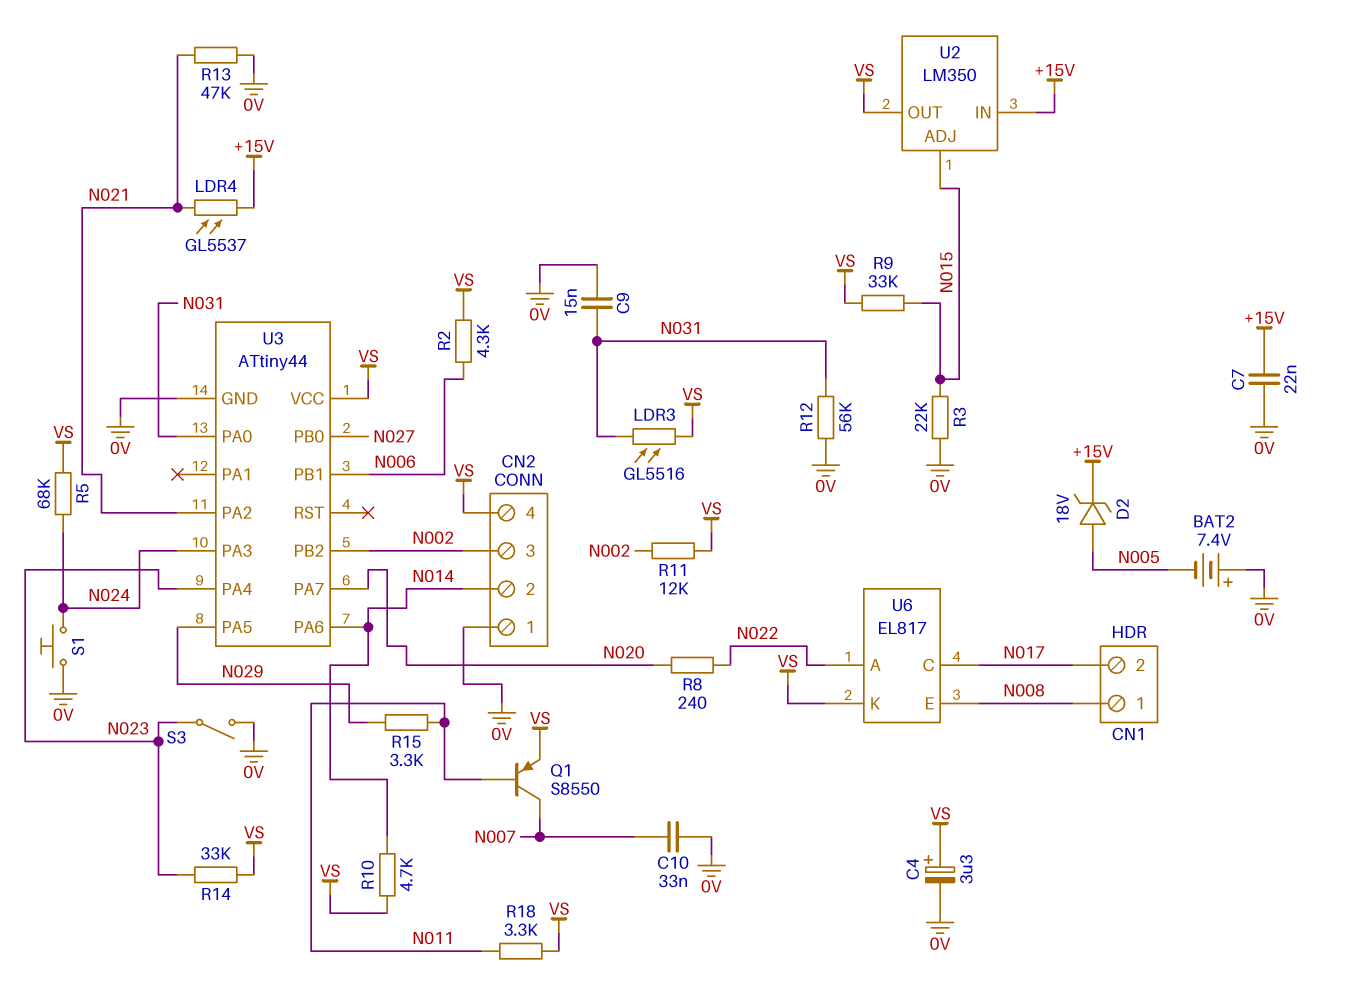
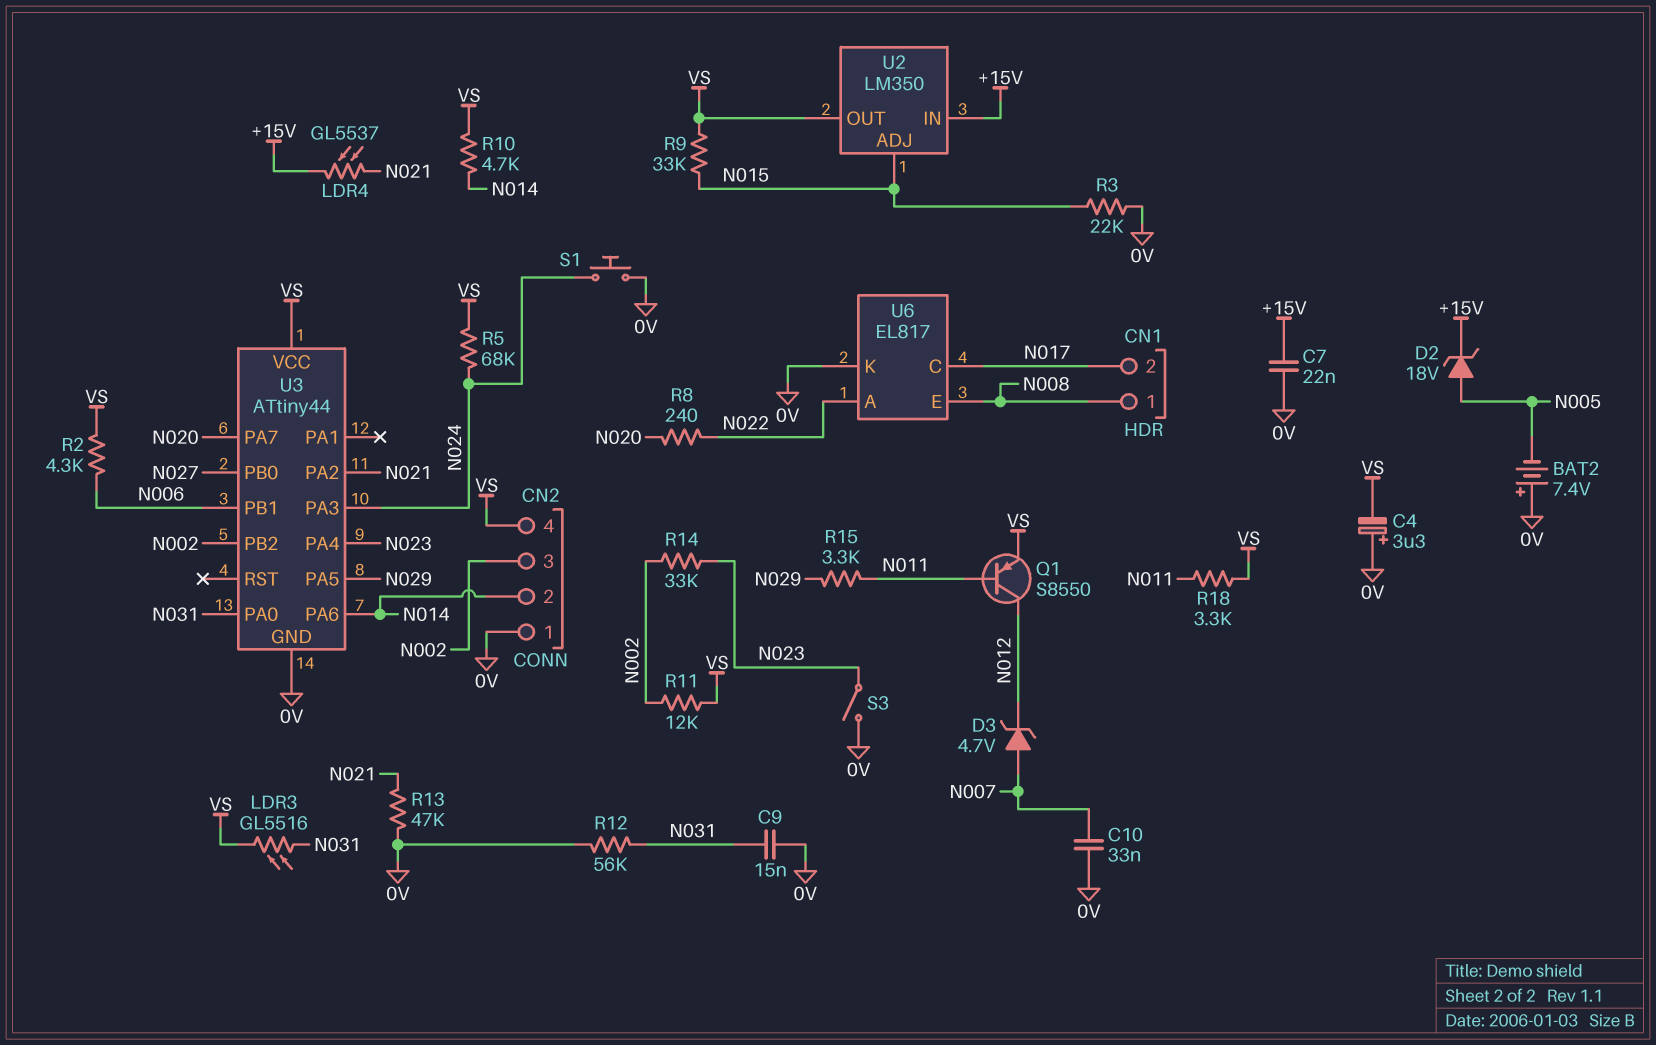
C4: 3.3uF (plus VS, minus 0V) -> 3.3uF (plus 0V, minus VS)
D3: none -> zener 4.7V (A N007, K N012)
Q1: PNP S8550 (B N011, C N007, E VS) -> PNP S8550 (B N011, C N012, E VS)
R14: 33k (N023, VS) -> 33k (N002, N023)
U6 pin K: VS -> 0V

